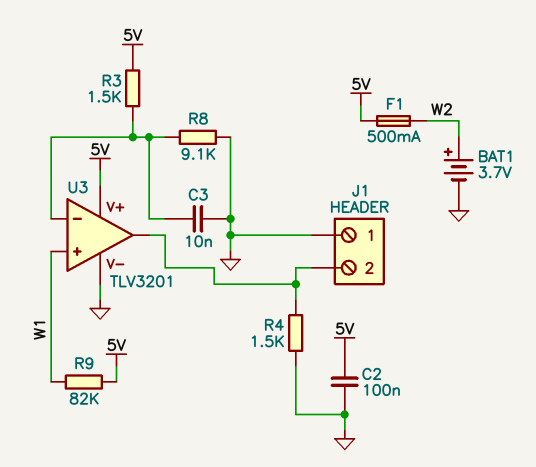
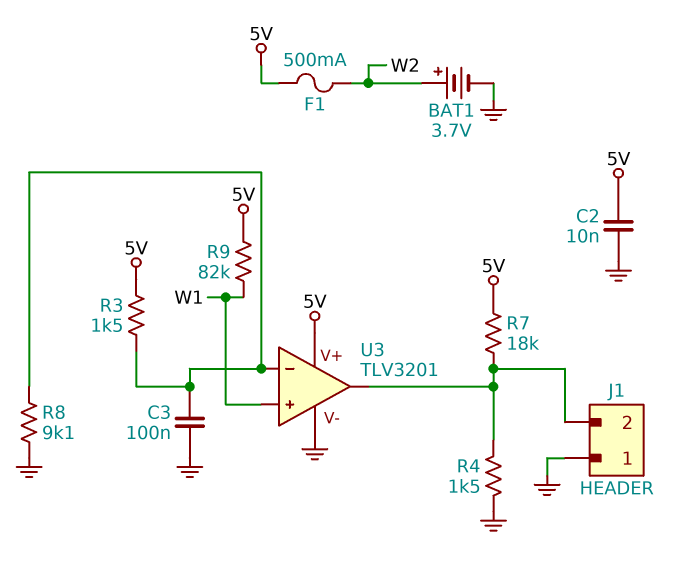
C2: 100nF (5V, GND) -> 10nF (5V, GND)
C3: 10nF (GND, U3/in-) -> 100nF (GND, U3/in-)
R7: none -> 18k (5V, J1/2)

